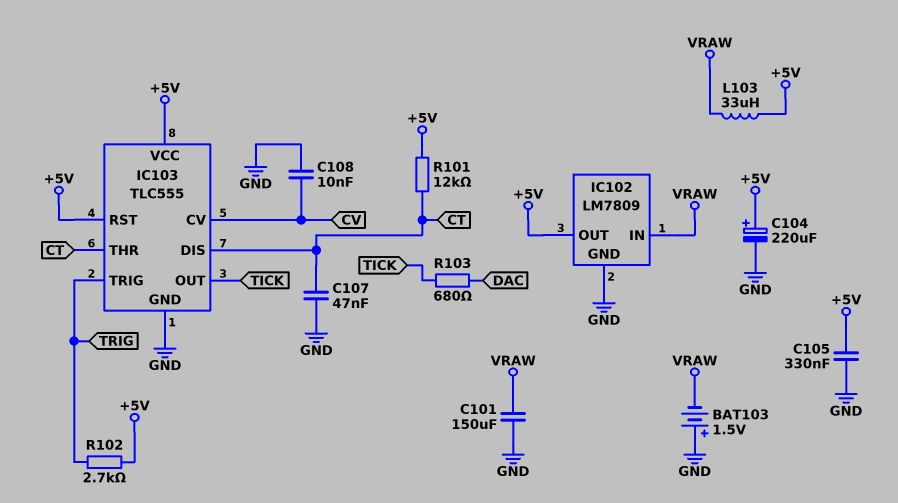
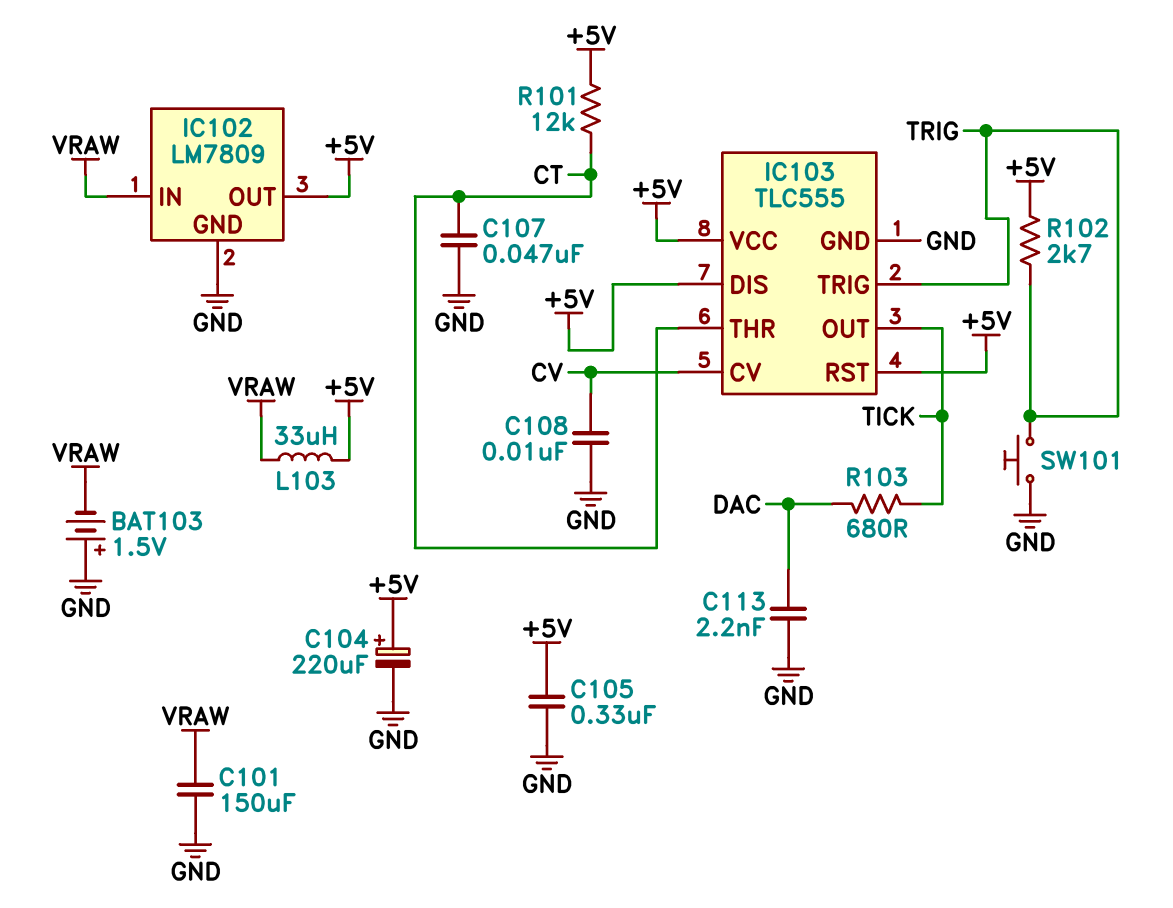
C113: none -> 2.2nF (DAC, GND)
IC103 pin DIS: CT -> +5V
SW101: none -> button (GND, TRIG)

